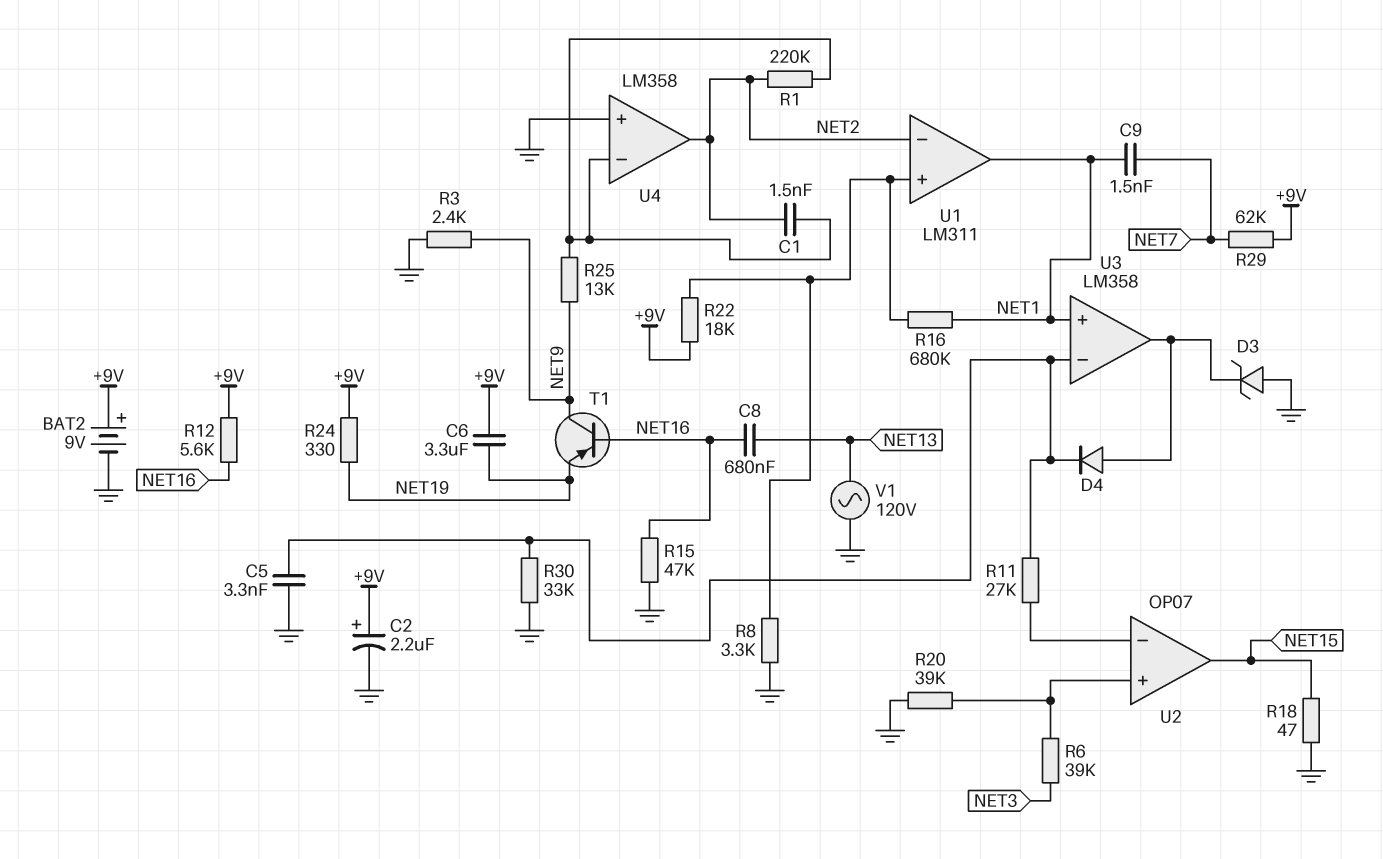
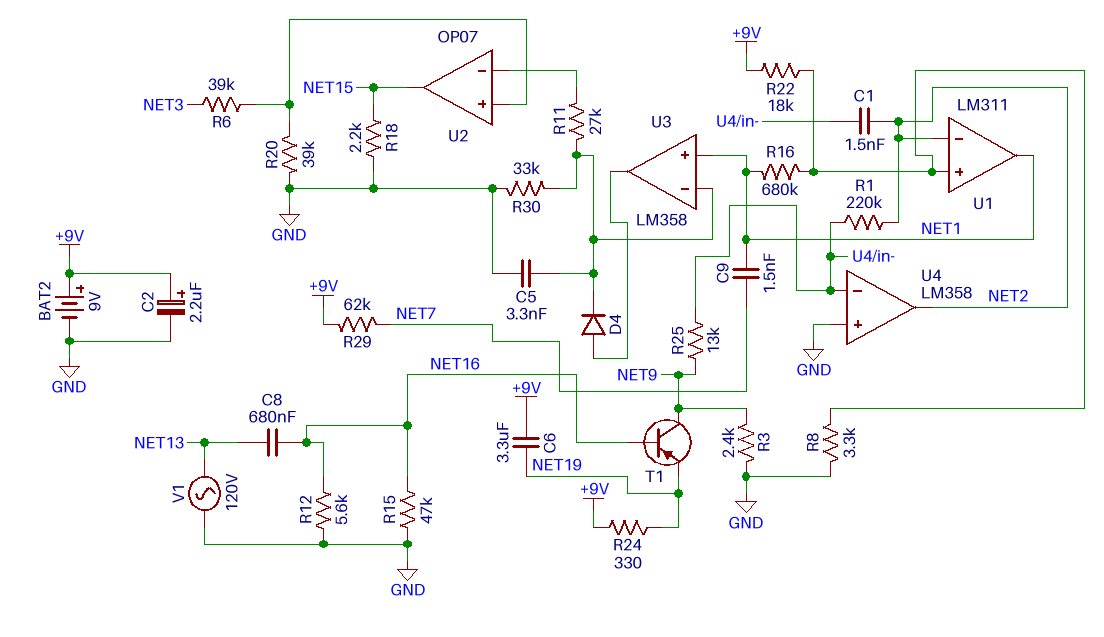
D3: zener (A GND, K U3/out) -> none
R12: 5.6k (+9V, NET16) -> 5.6k (GND, NET16)
R18: 47 (GND, NET15) -> 2.2k (GND, NET15)

